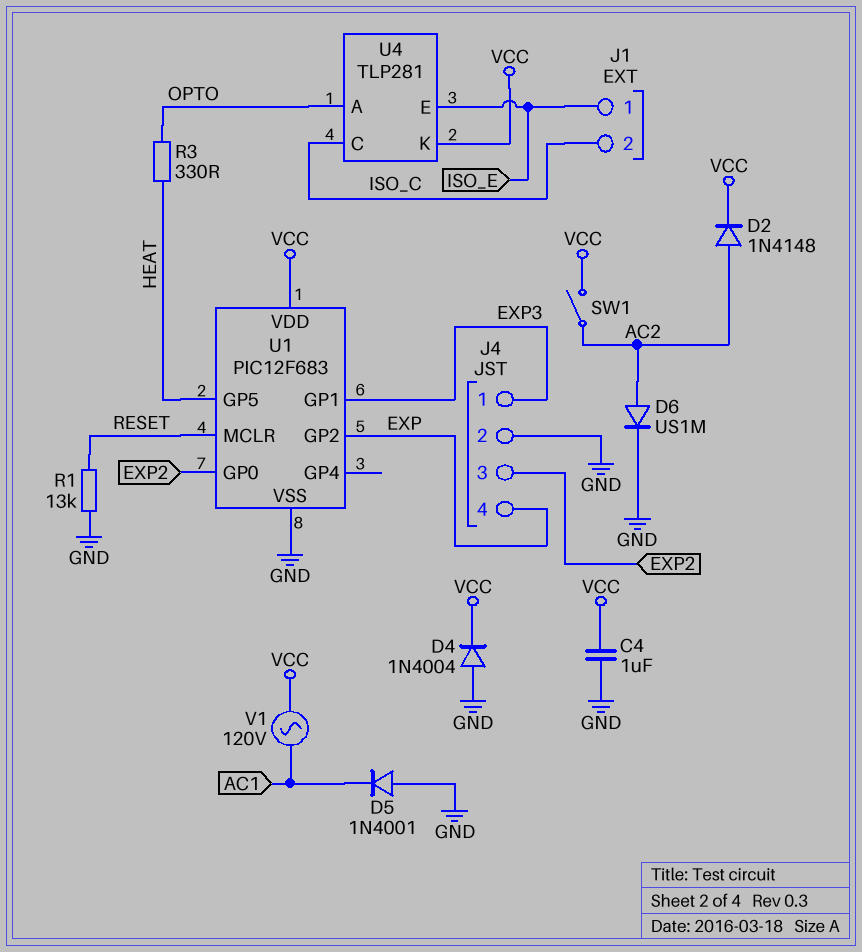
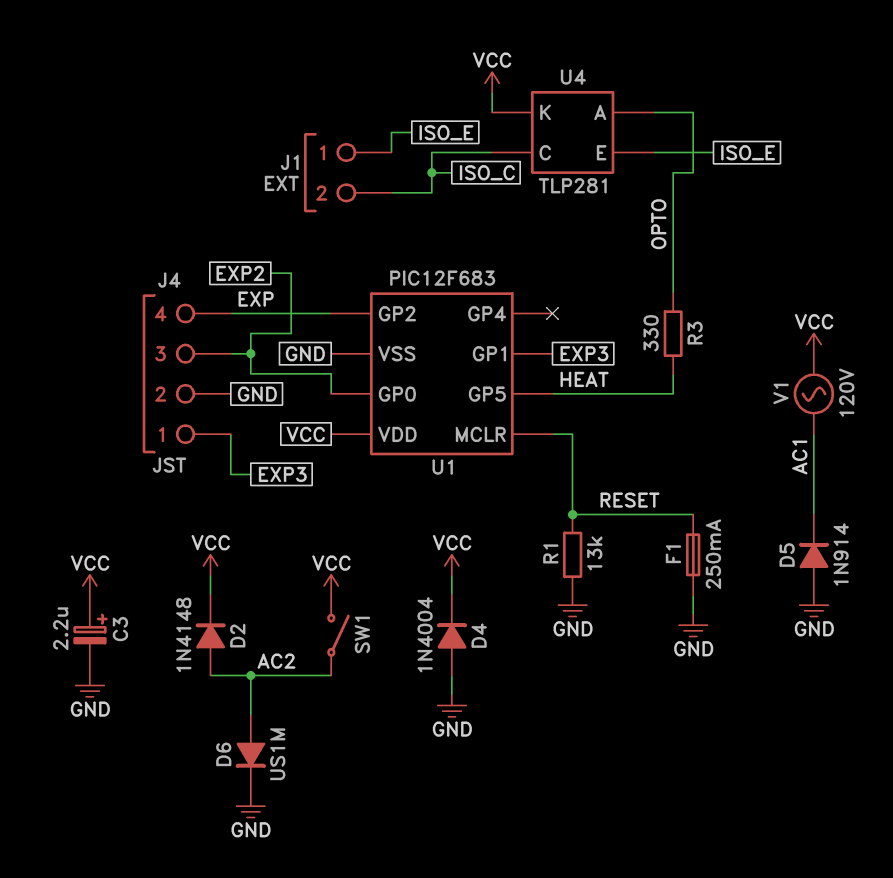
C3: none -> 2.2uF (plus VCC, minus GND)
C4: 1uF (GND, VCC) -> none
D5: diode 1N4001 (A GND, K AC1) -> diode 1N914 (A GND, K AC1)
F1: none -> 250mA (GND, RESET)

